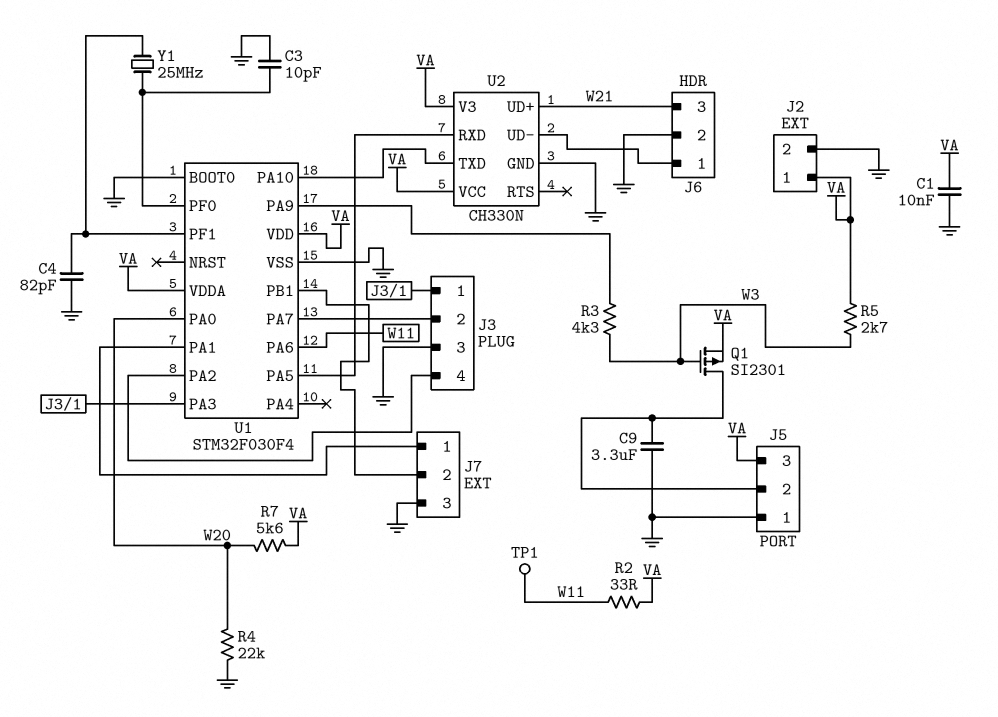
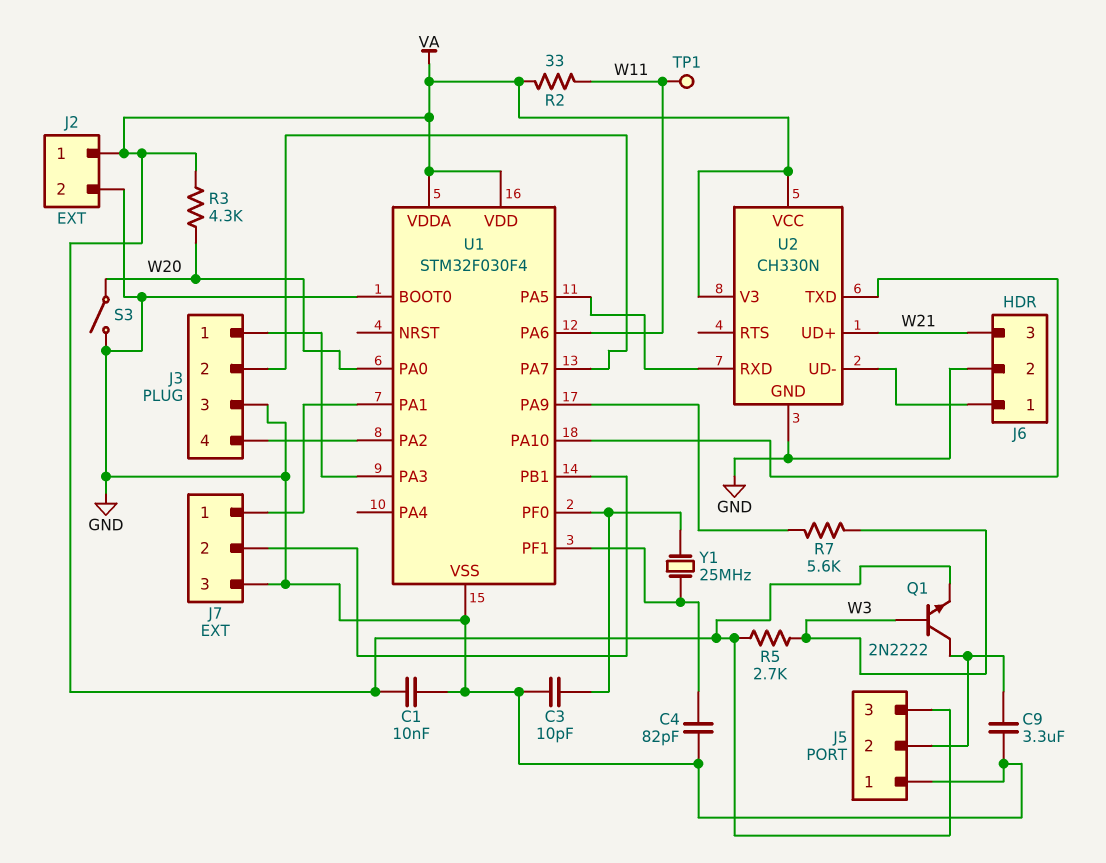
Q1: PMOS SI2301 (G W3, D J5/2, S VA) -> NPN 2N2222 (B W3, C J5/2, E VA)
R3: 4.3k (U1/PA9, W3) -> 4.3k (VA, W20)
R4: 22k (GND, W20) -> none
R7: 5.6k (VA, W20) -> 5.6k (U1/PA9, W3)
S3: none -> switch (GND, W20)

